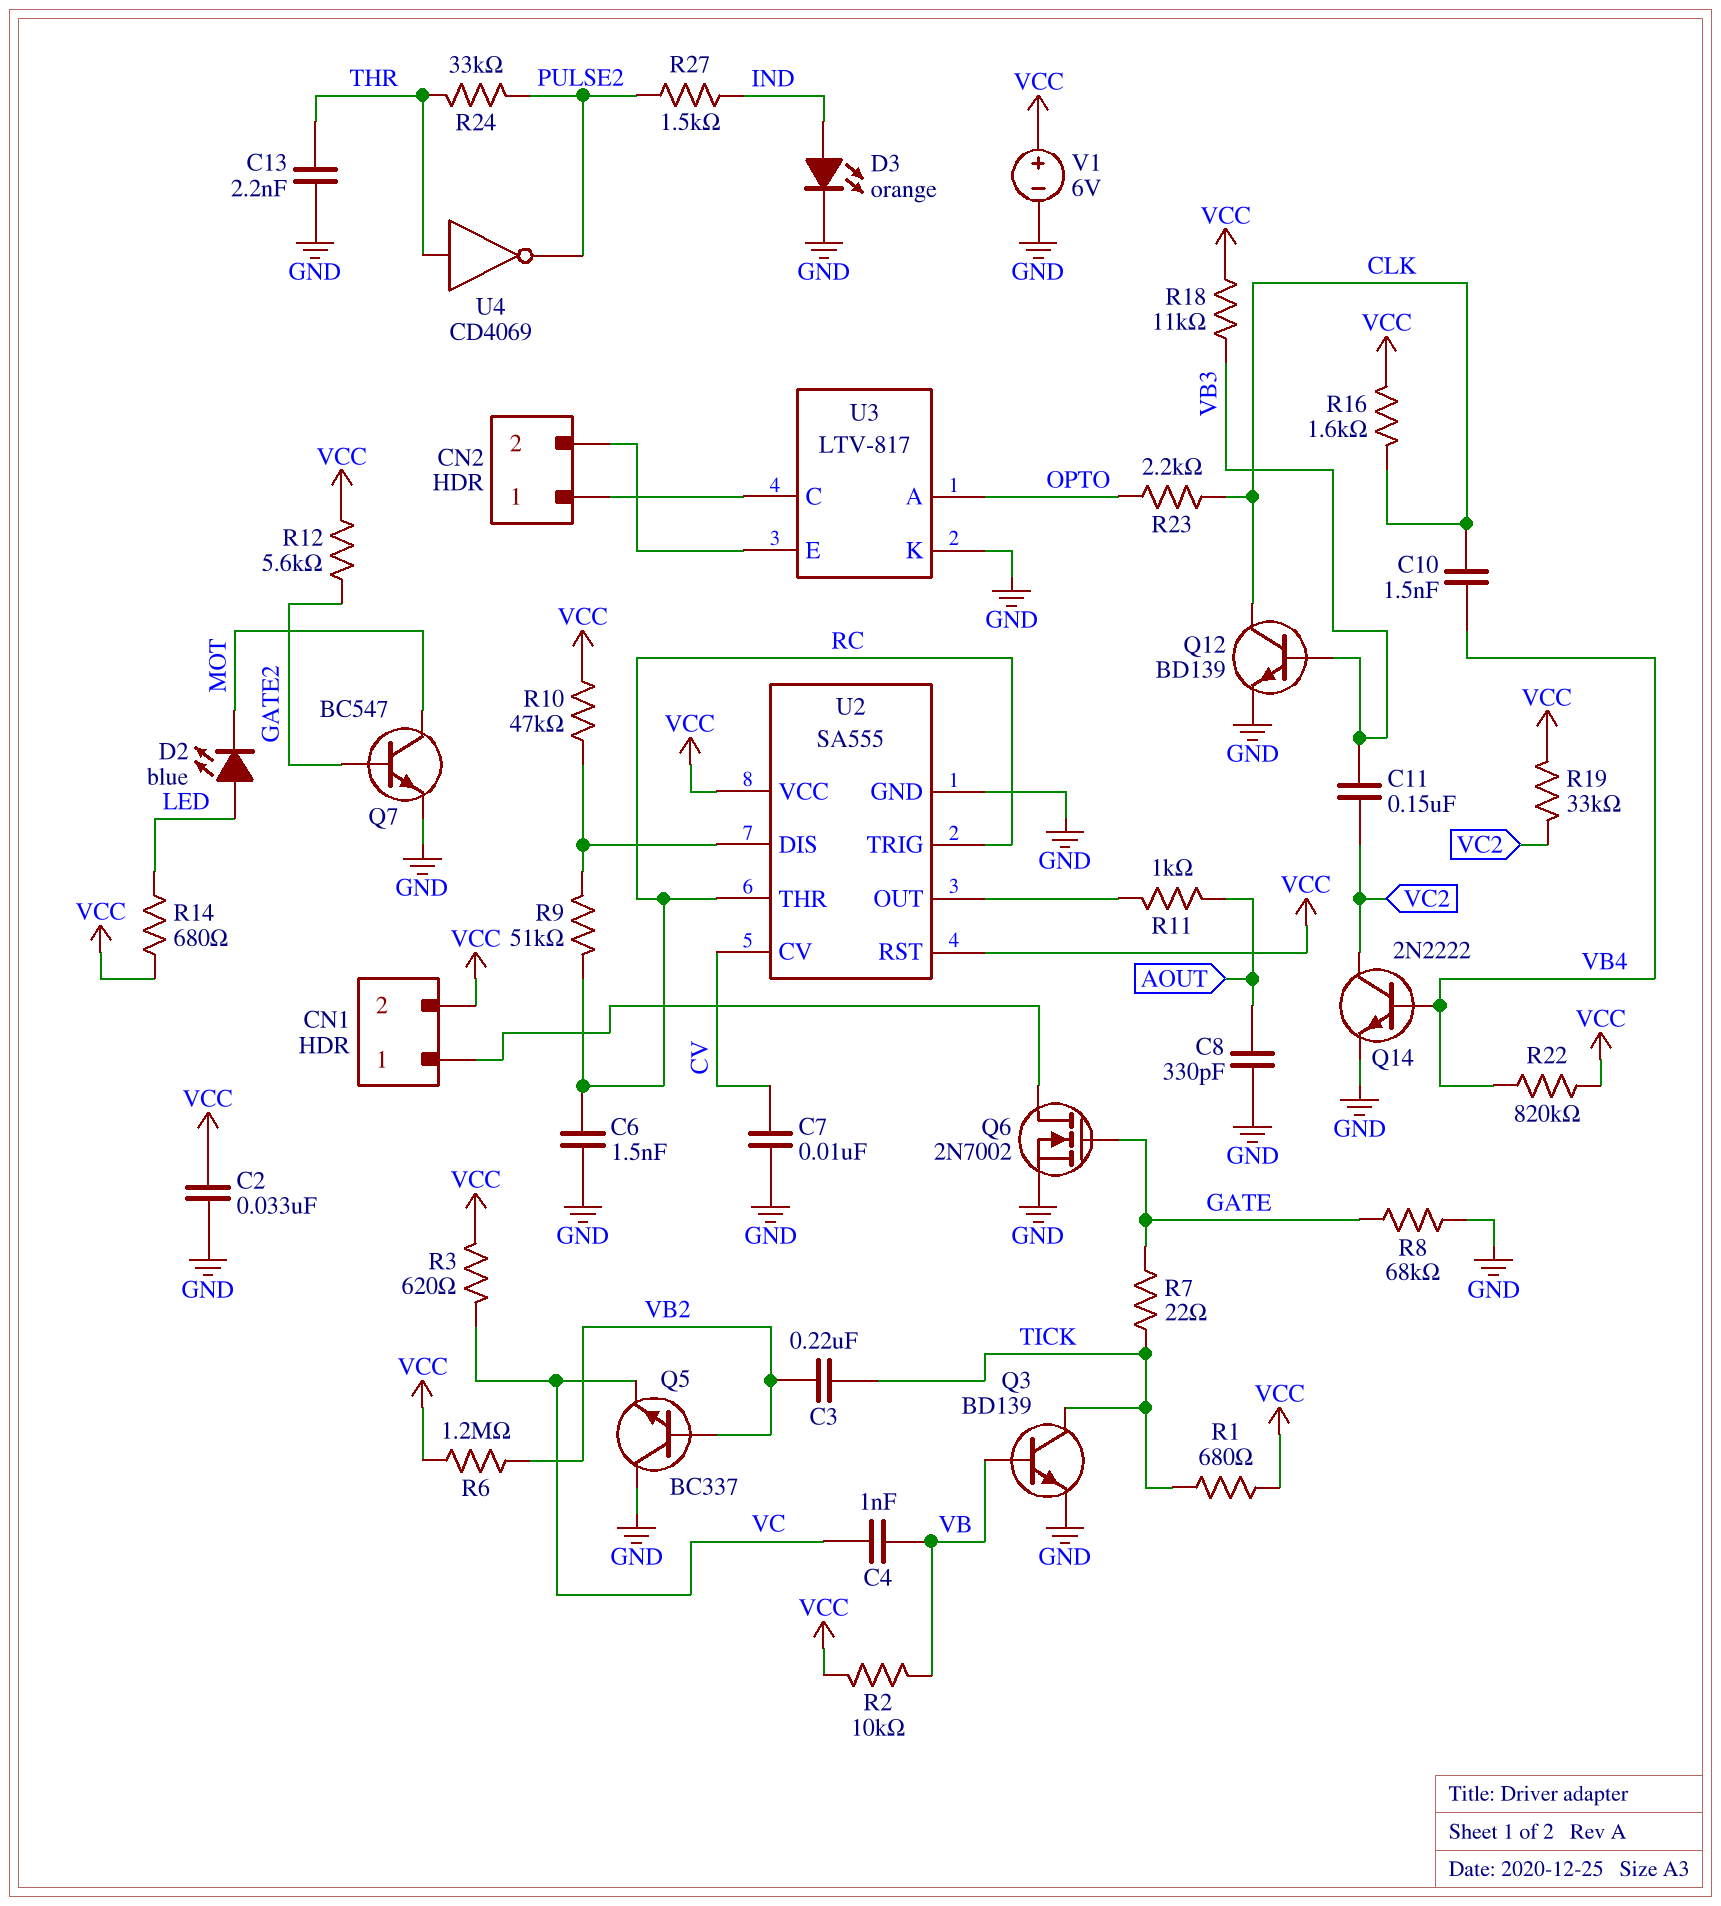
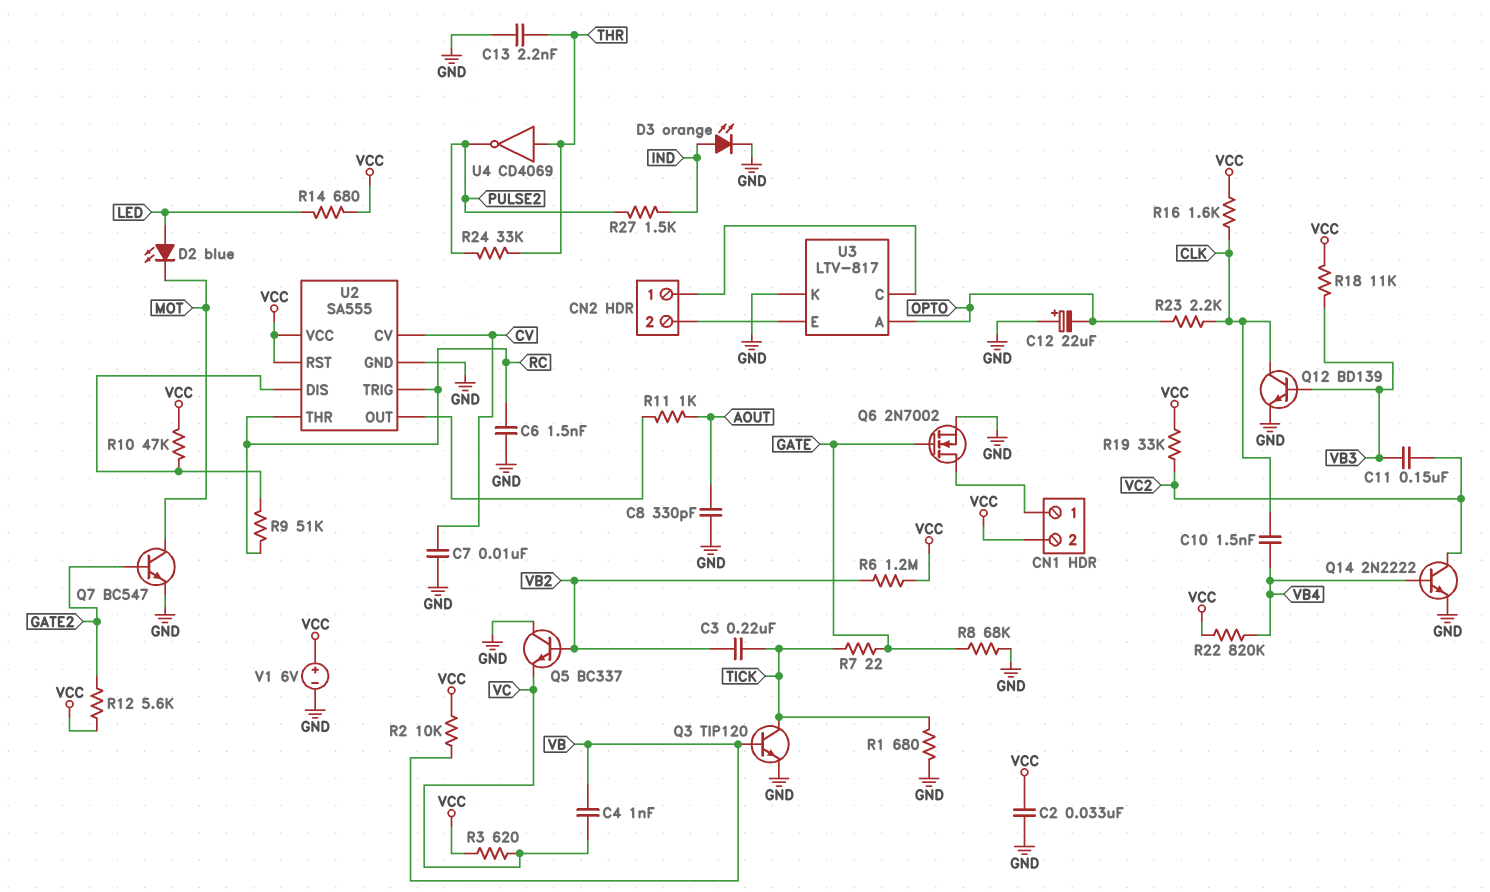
C12: none -> 22uF (plus GND, minus OPTO)
Q3: NPN BD139 (B VB, C TICK, E GND) -> NPN TIP120 (B VB, C TICK, E GND)
R1: 680 (TICK, VCC) -> 680 (GND, TICK)

